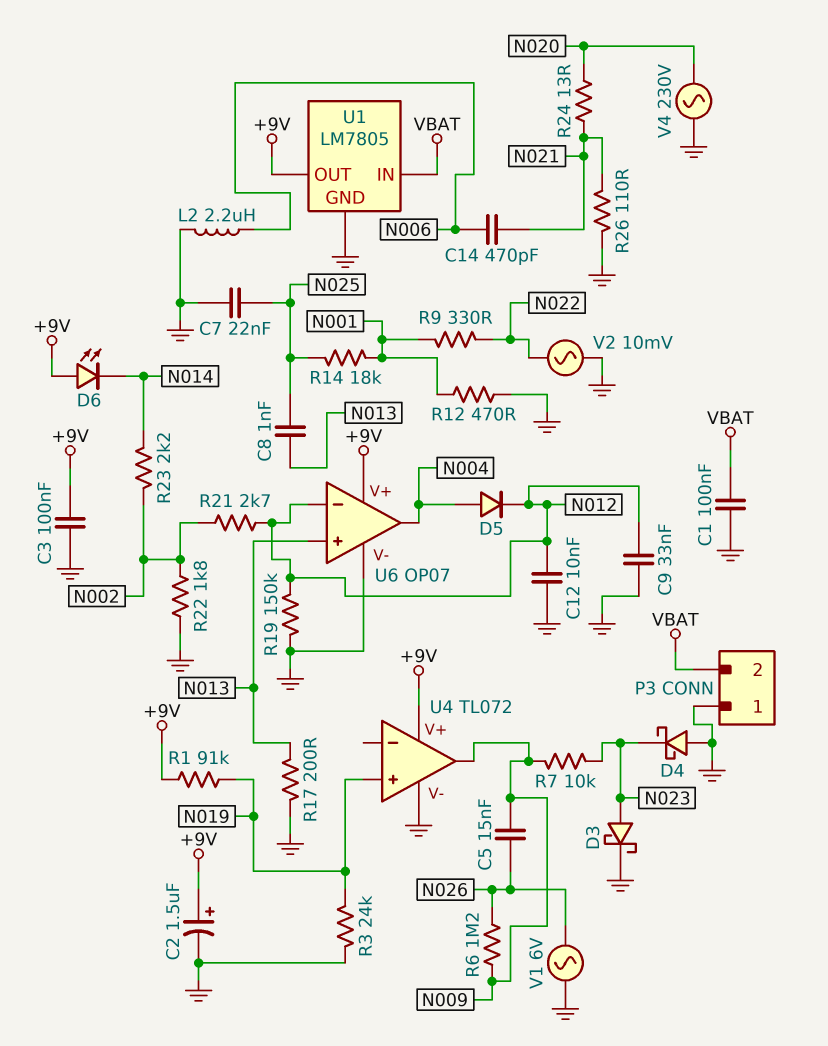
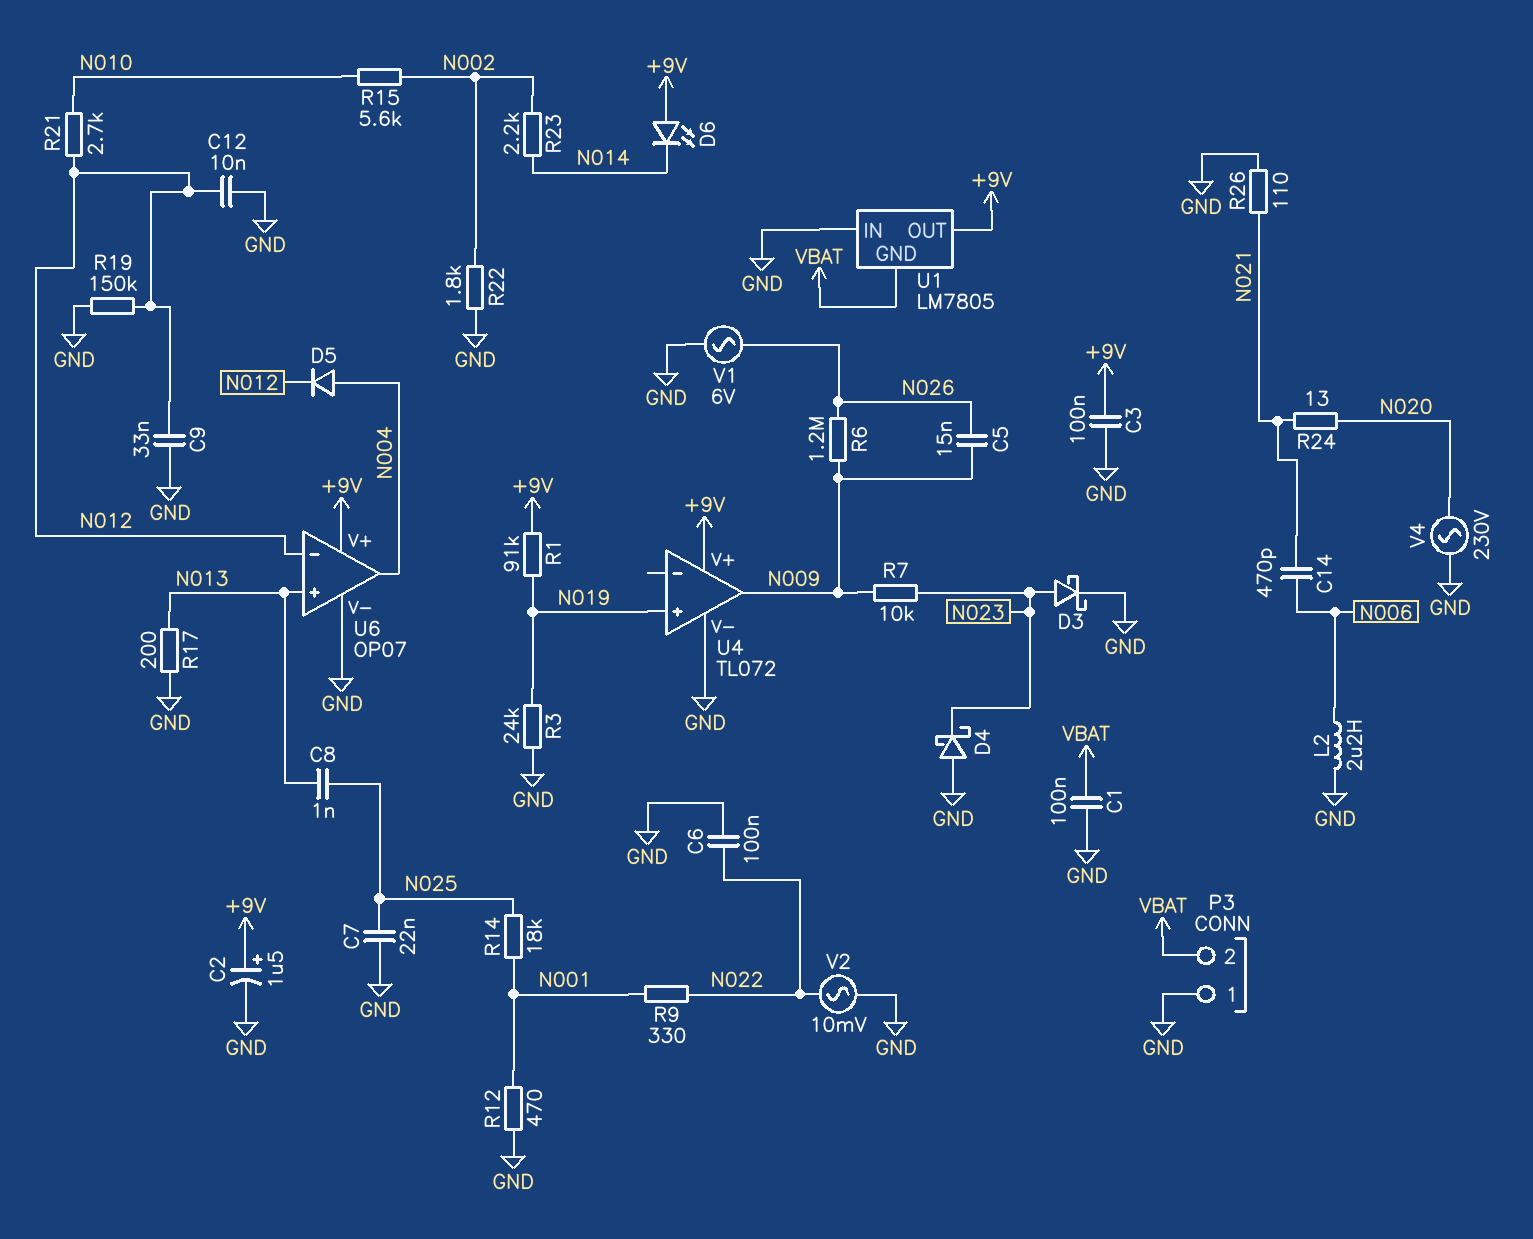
C6: none -> 100nF (GND, N022)
R15: none -> 5.6k (N002, N010)
R21: 2.7k (N002, N012) -> 2.7k (N010, N012)
U1 pin GND: GND -> VBAT
U1 pin IN: VBAT -> GND

